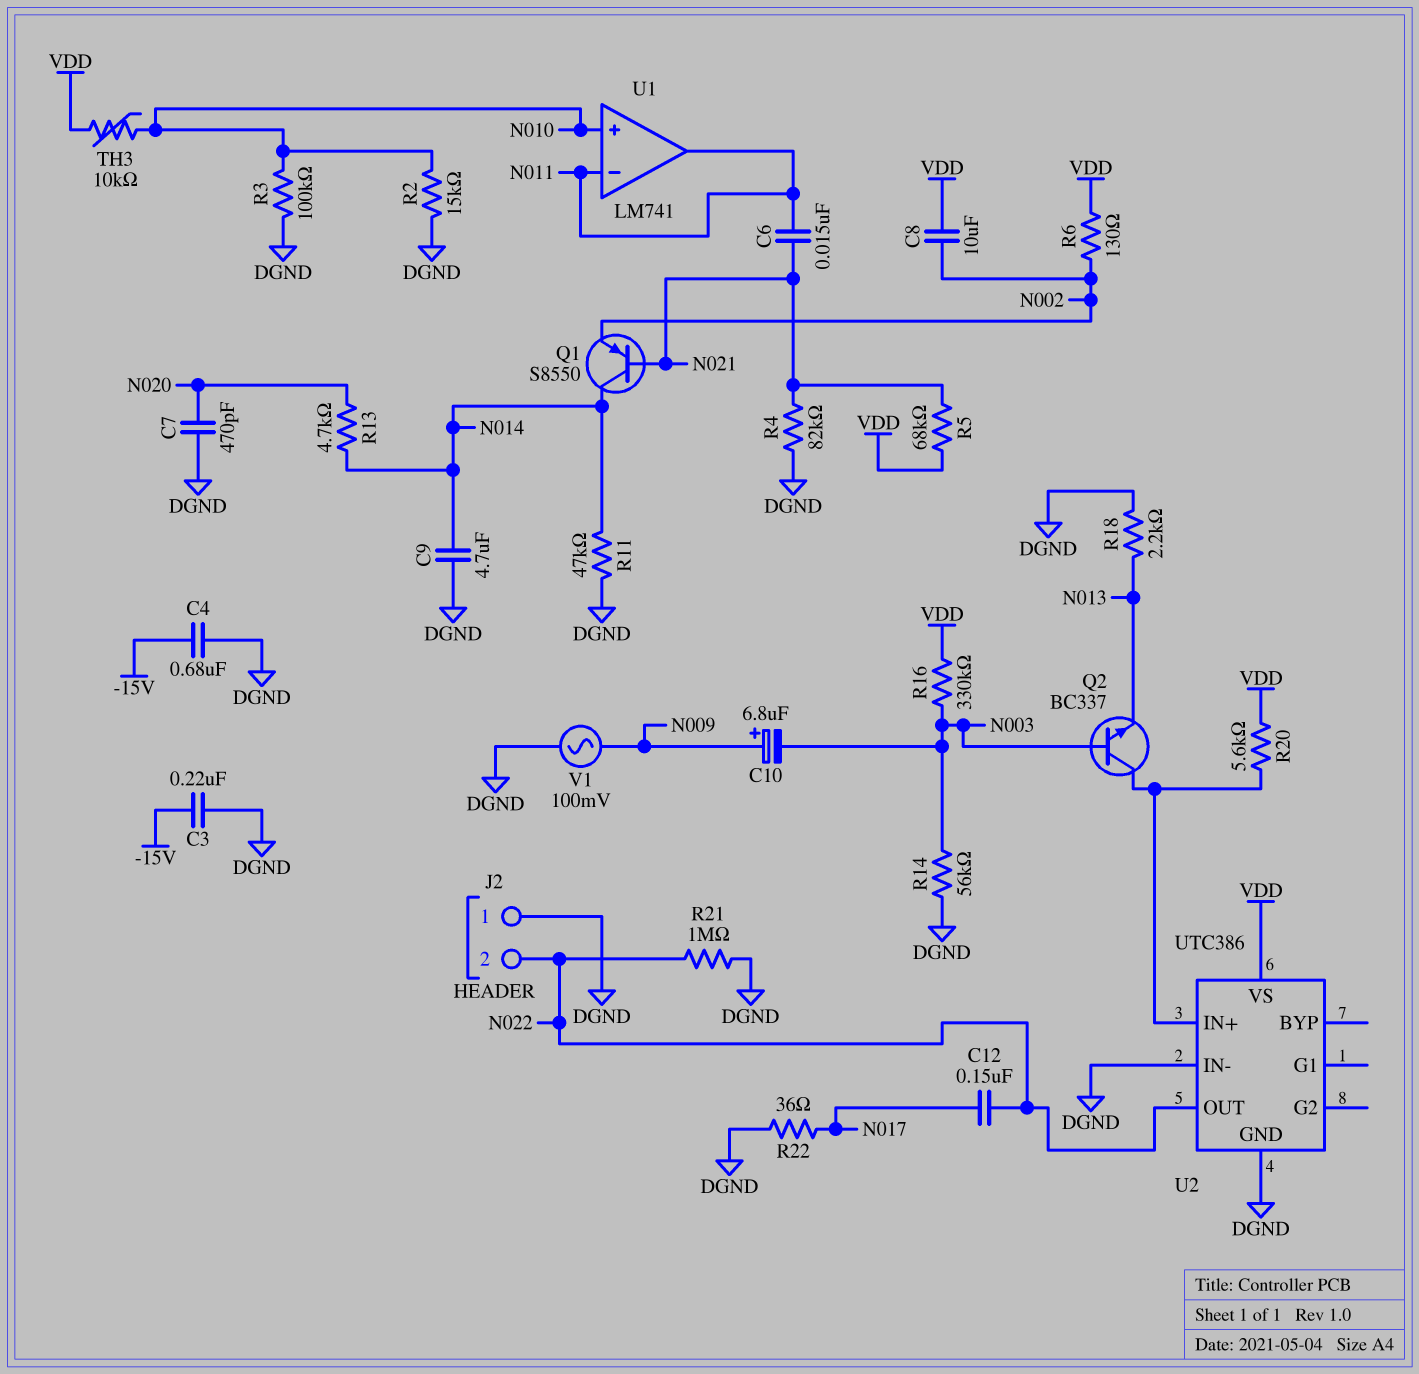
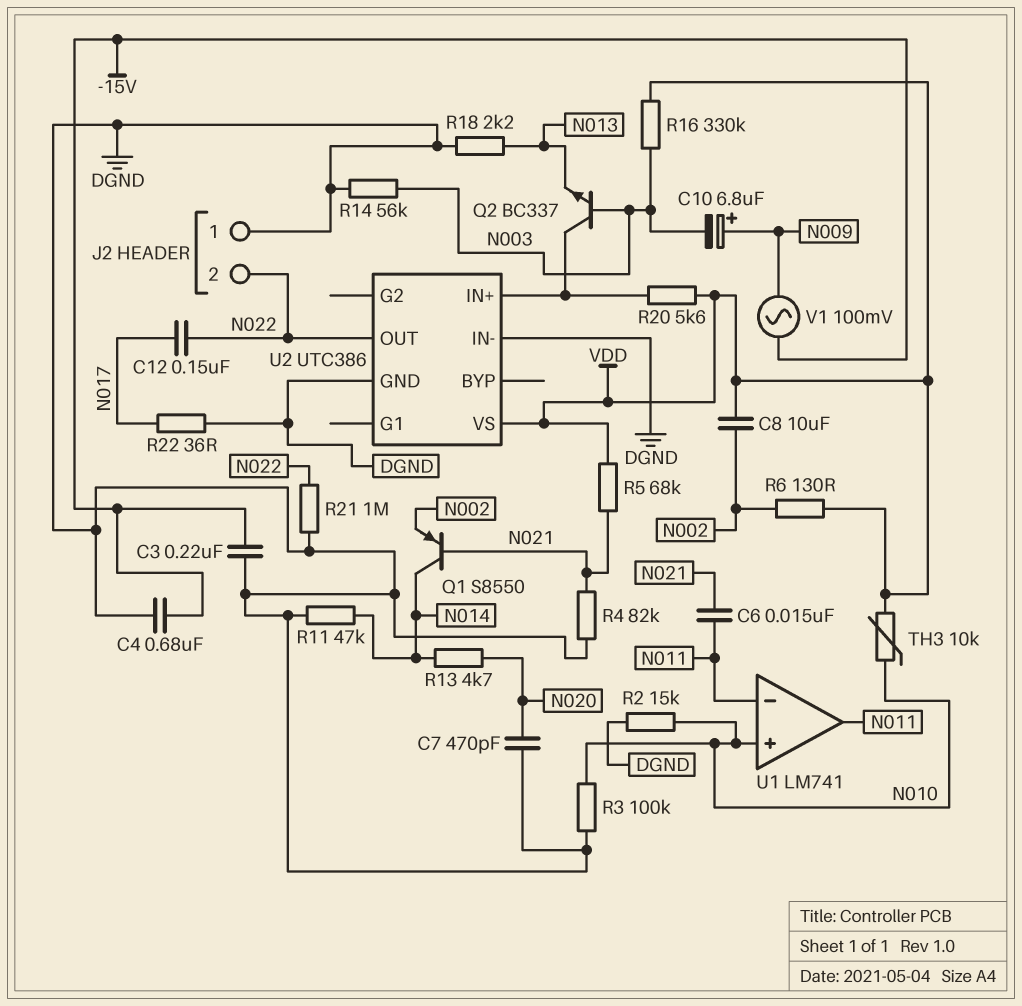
C9: 4.7uF (DGND, N014) -> none
V1: AC 100mV (DGND, N009) -> AC 100mV (-15V, N009)

